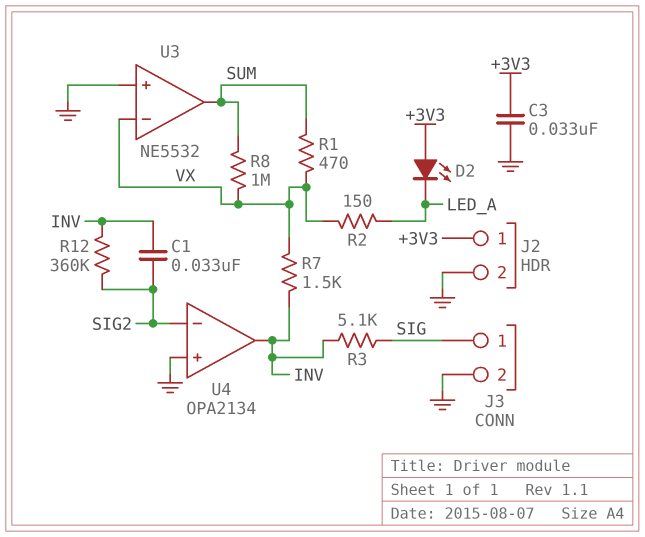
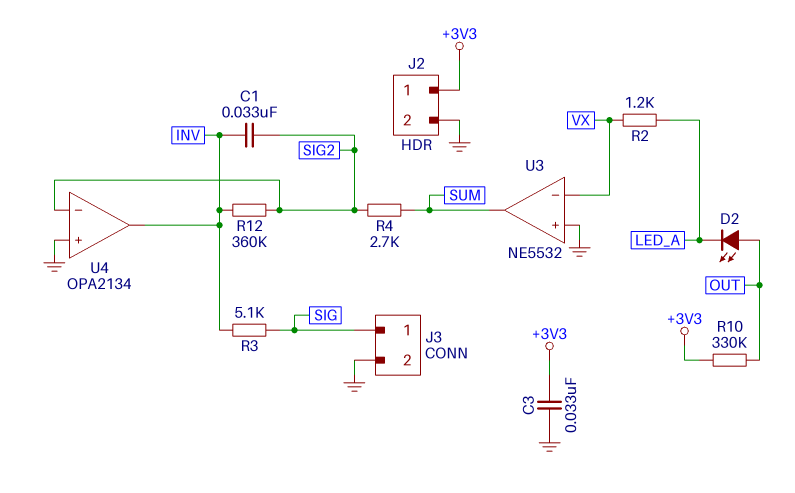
D2: LED (A +3V3, K LED_A) -> LED (A OUT, K LED_A)
R1: 470 (SUM, VX) -> none
R2: 150 (LED_A, VX) -> 1.2k (LED_A, VX)
R4: none -> 2.7k (SIG2, SUM)
R7: 1.5k (INV, VX) -> none
R8: 1M (SUM, VX) -> none
R10: none -> 330k (+3V3, OUT)

